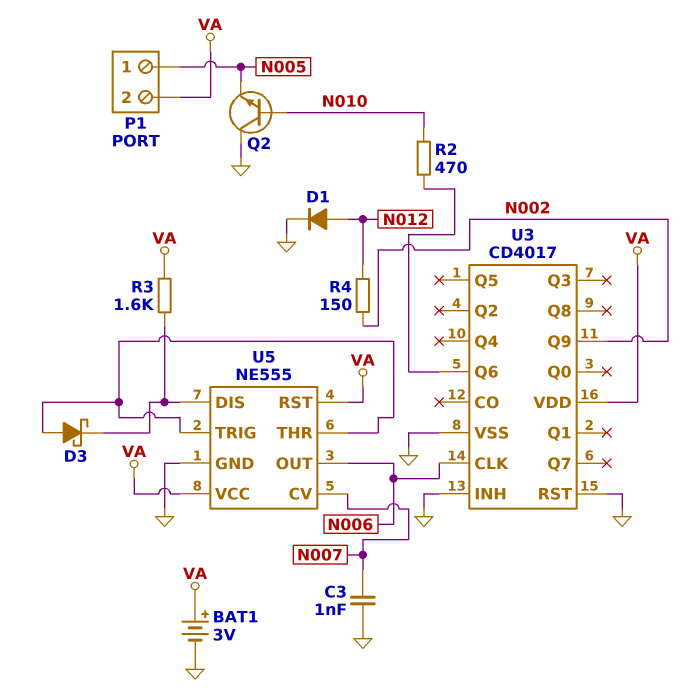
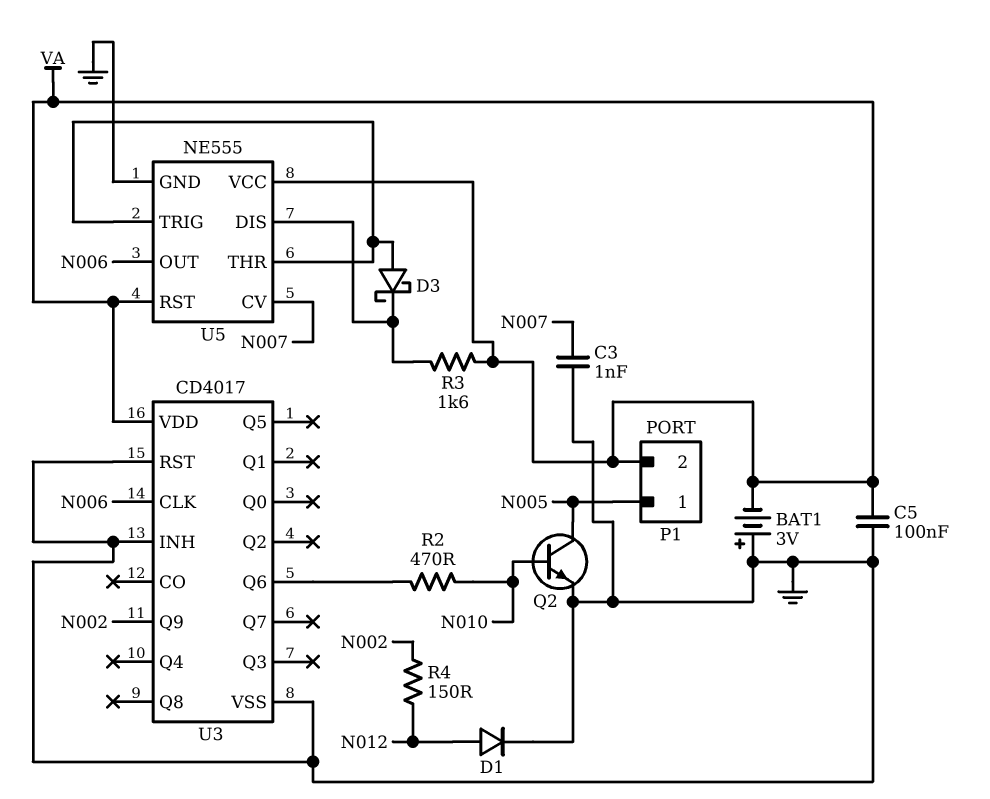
BAT1: 3V (plus VA, minus GND) -> 3V (plus GND, minus VA)
C5: none -> 100nF (GND, VA)
Q2: NPN (B N010, C GND, E N005) -> NPN (B N010, C N005, E GND)

